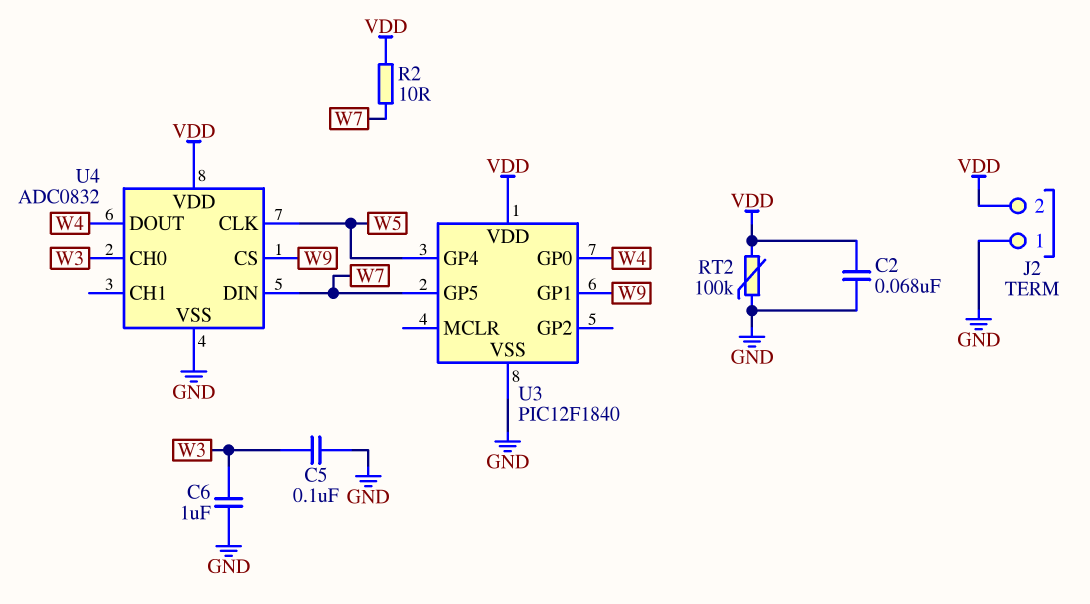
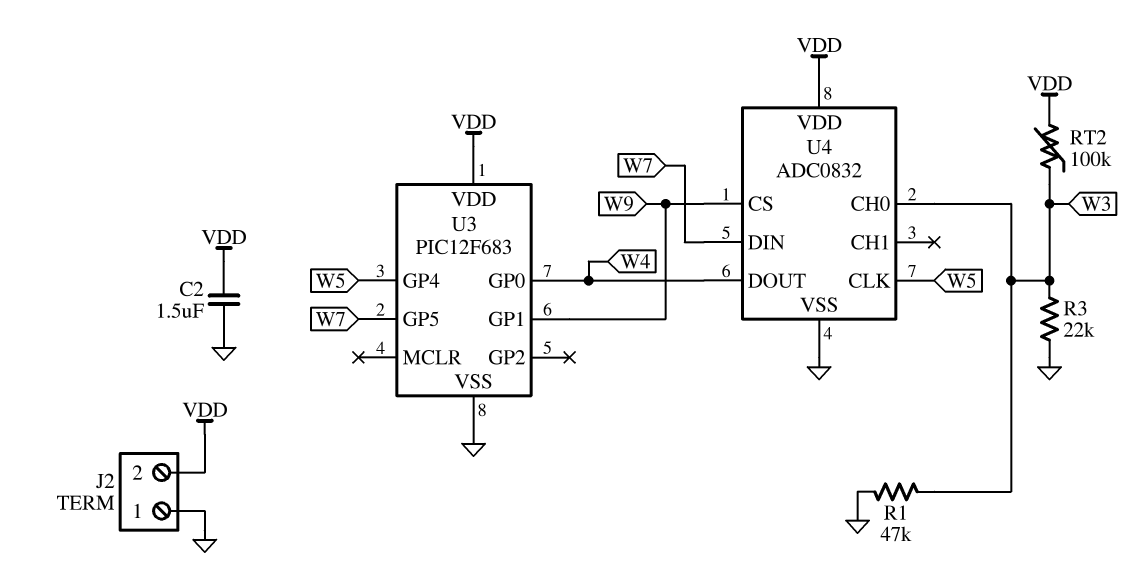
C2: 68nF (GND, VDD) -> 1.5uF (GND, VDD)
C5: 100nF (GND, W3) -> none
C6: 1uF (GND, W3) -> none
R1: none -> 47k (GND, W3)
R2: 10 (VDD, W7) -> none
R3: none -> 22k (GND, W3)
RT2: 100k (GND, VDD) -> 100k (VDD, W3)
U3: PIC12F1840 -> PIC12F683

